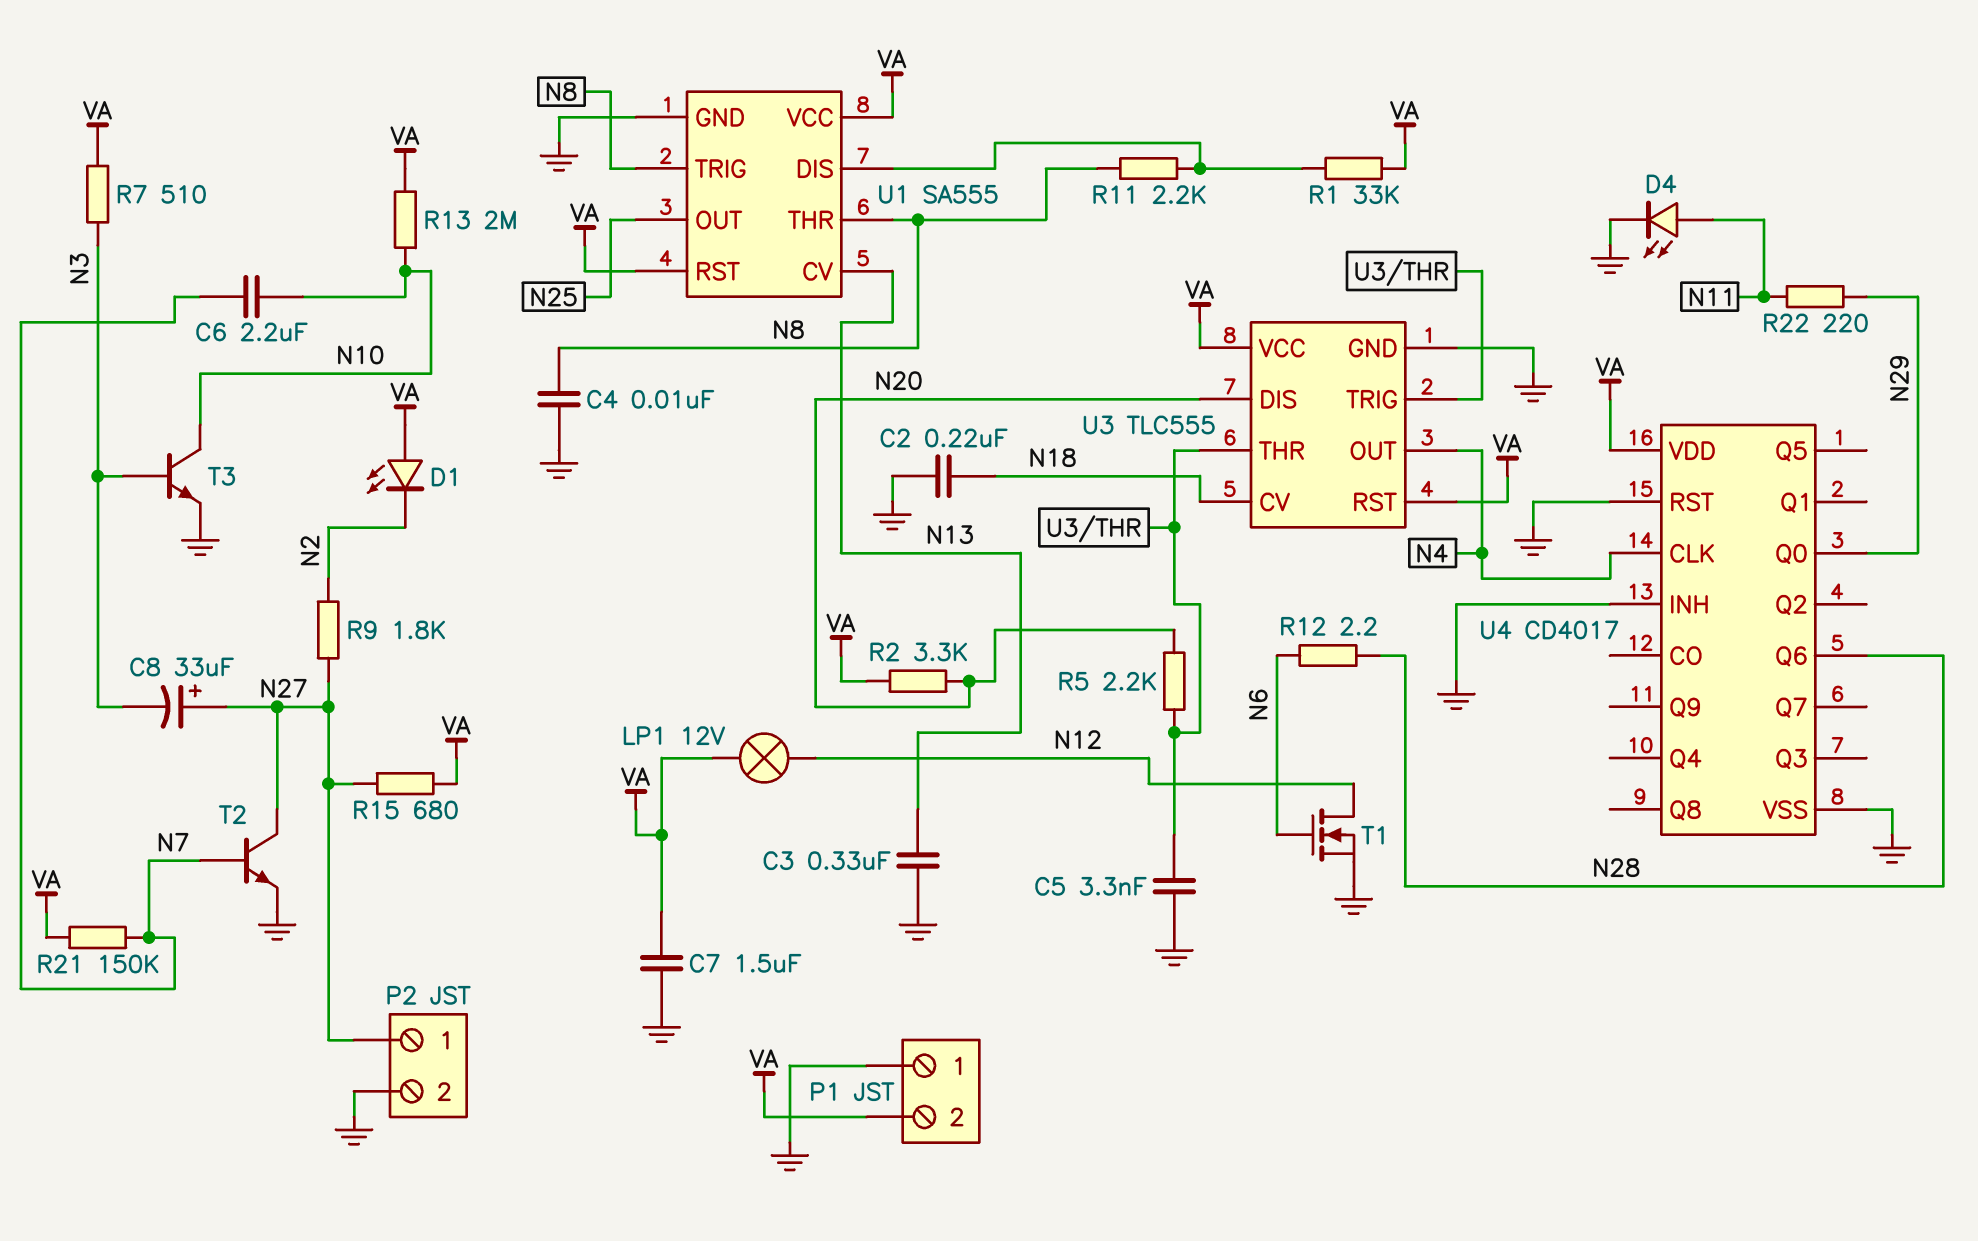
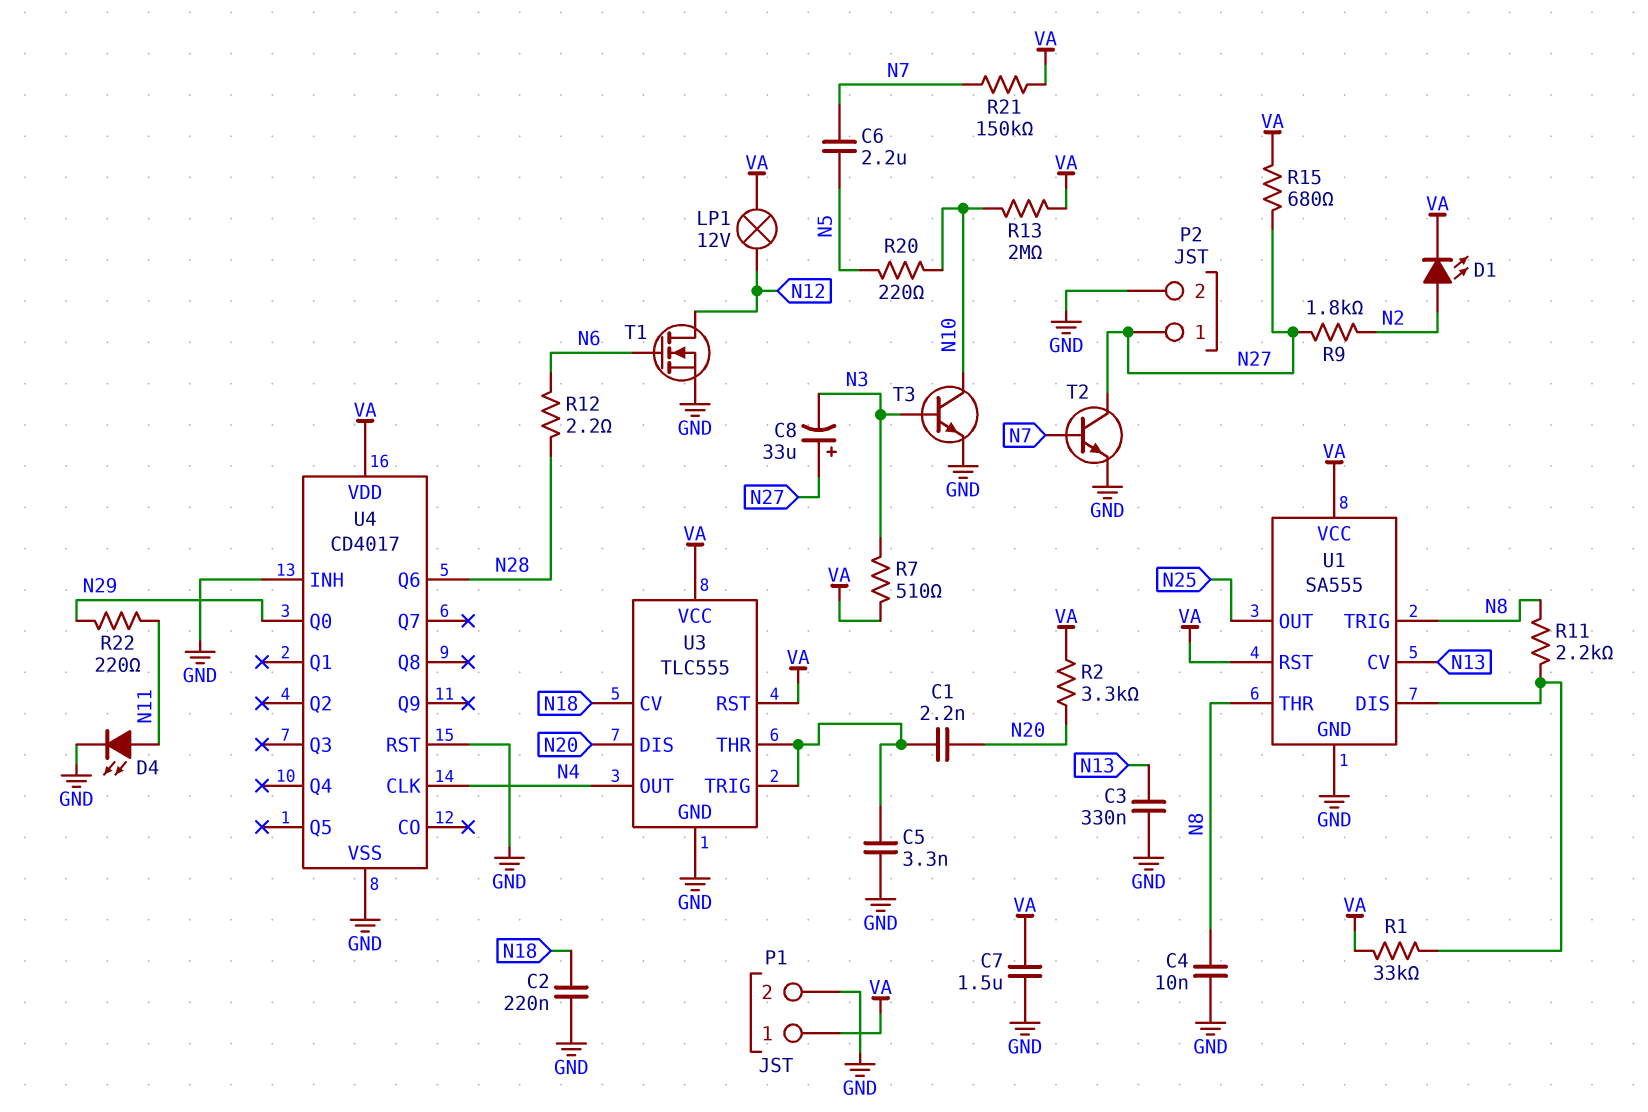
C1: none -> 2.2nF (N20, U3/THR)
C6: 2.2uF (N7, N10) -> 2.2uF (N5, N7)
D1: LED (A VA, K N2) -> LED (A N2, K VA)
P1 pin 1: GND -> VA
P1 pin 2: VA -> GND
R5: 2.2k (N20, U3/THR) -> none
R20: none -> 220 (N5, N10)

